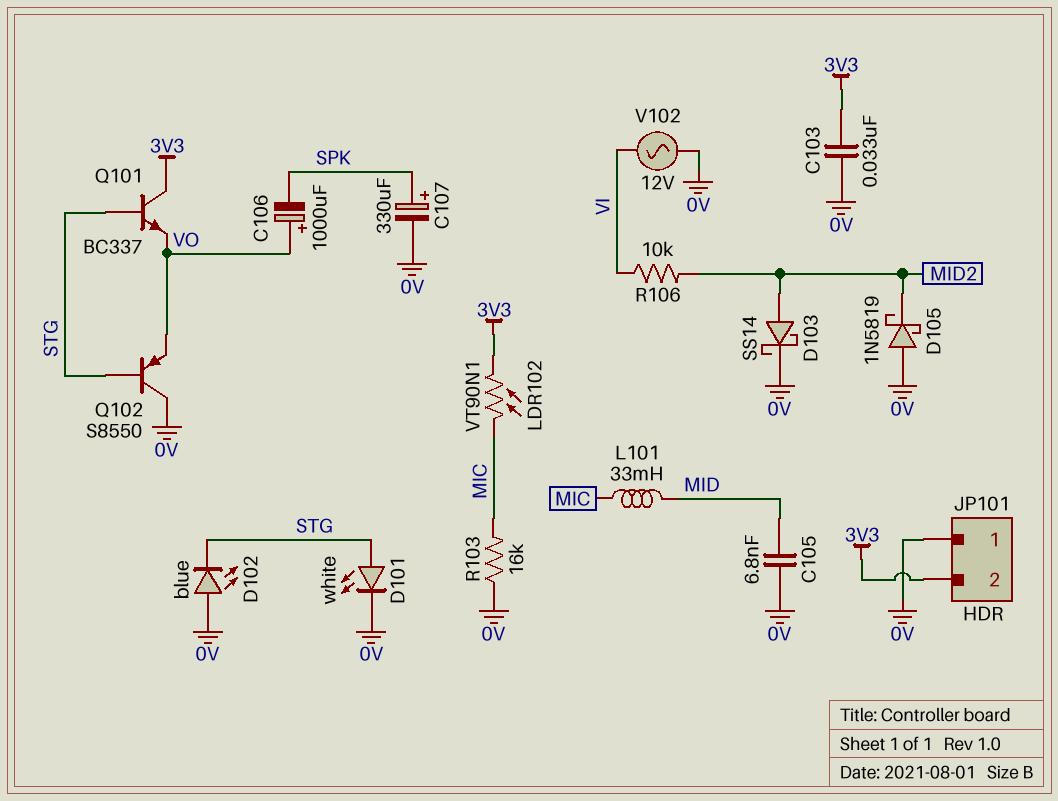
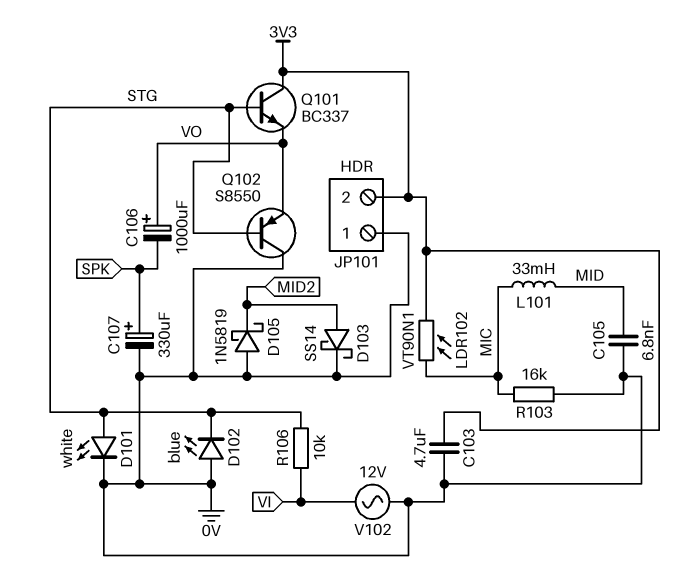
C103: 33nF (0V, 3V3) -> 4.7uF (0V, 3V3)
R106: 10k (MID2, VI) -> 10k (STG, VI)

